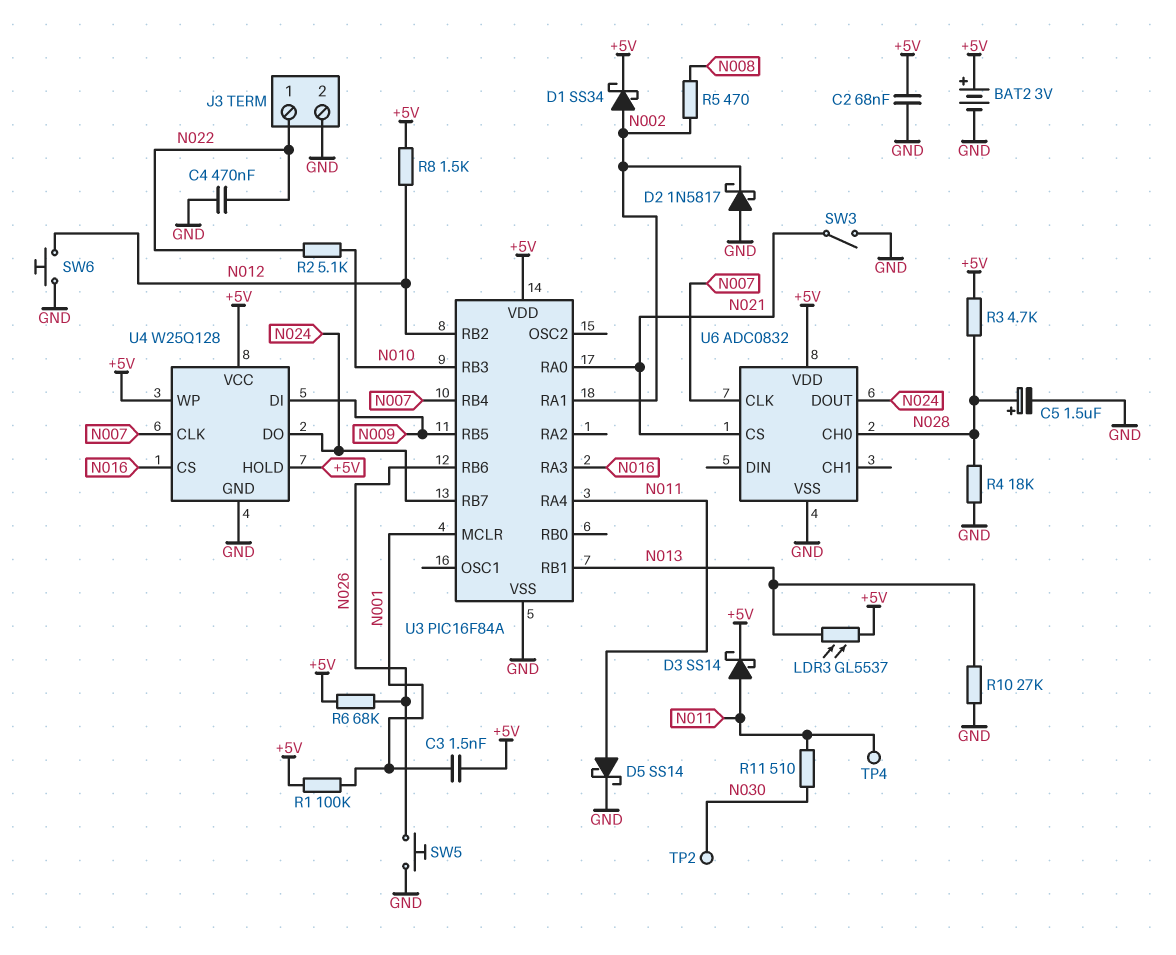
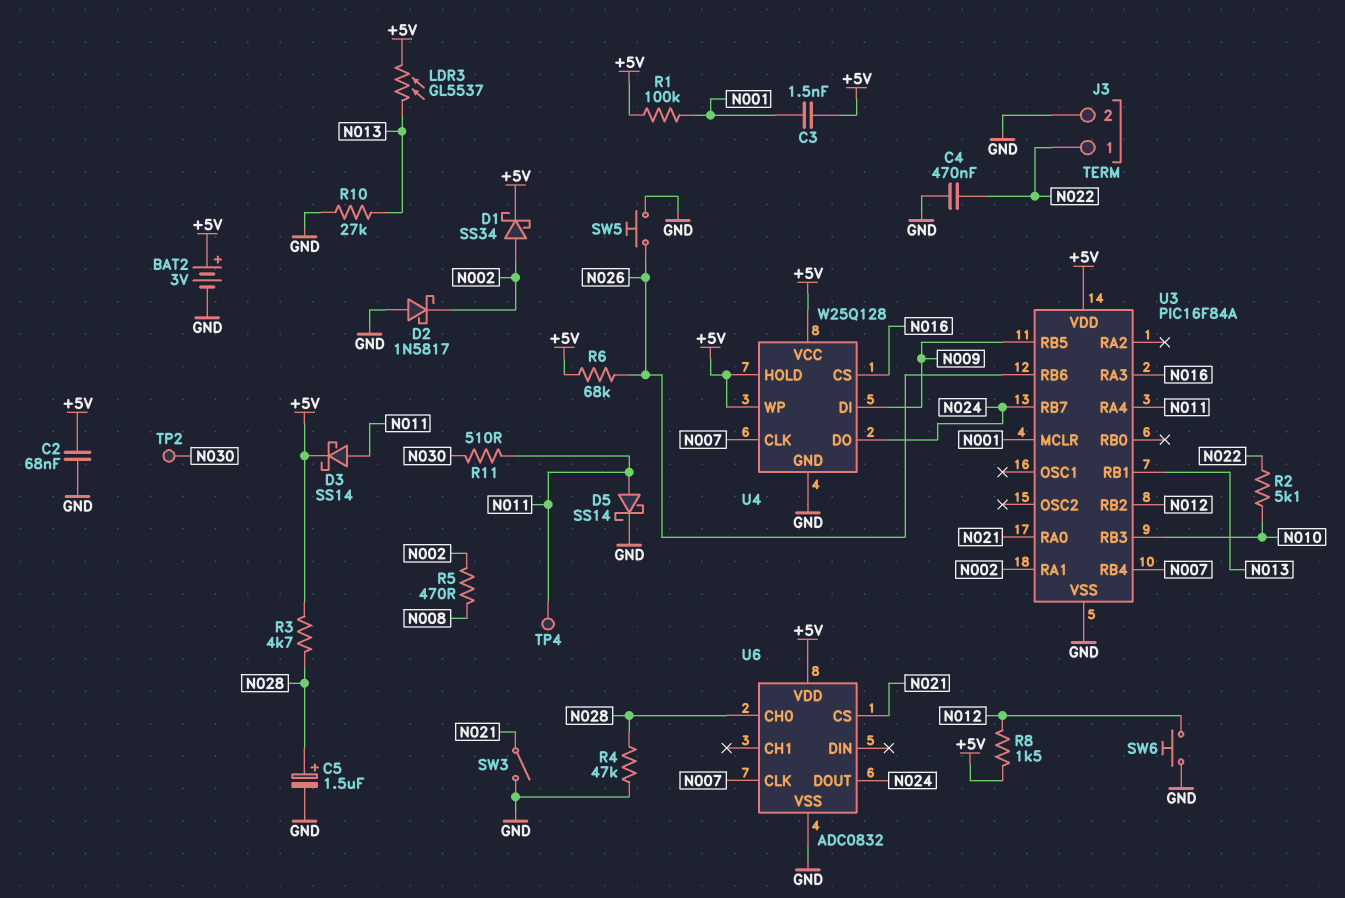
R4: 18k (GND, N028) -> 47k (GND, N028)

